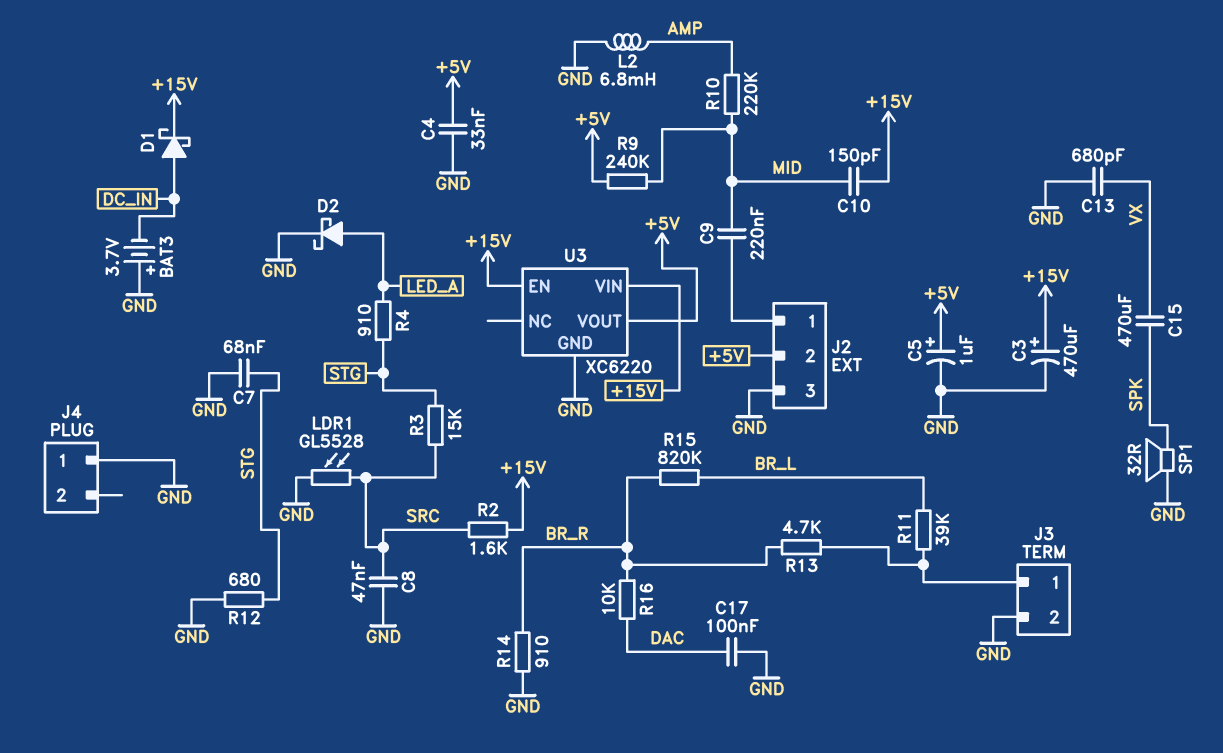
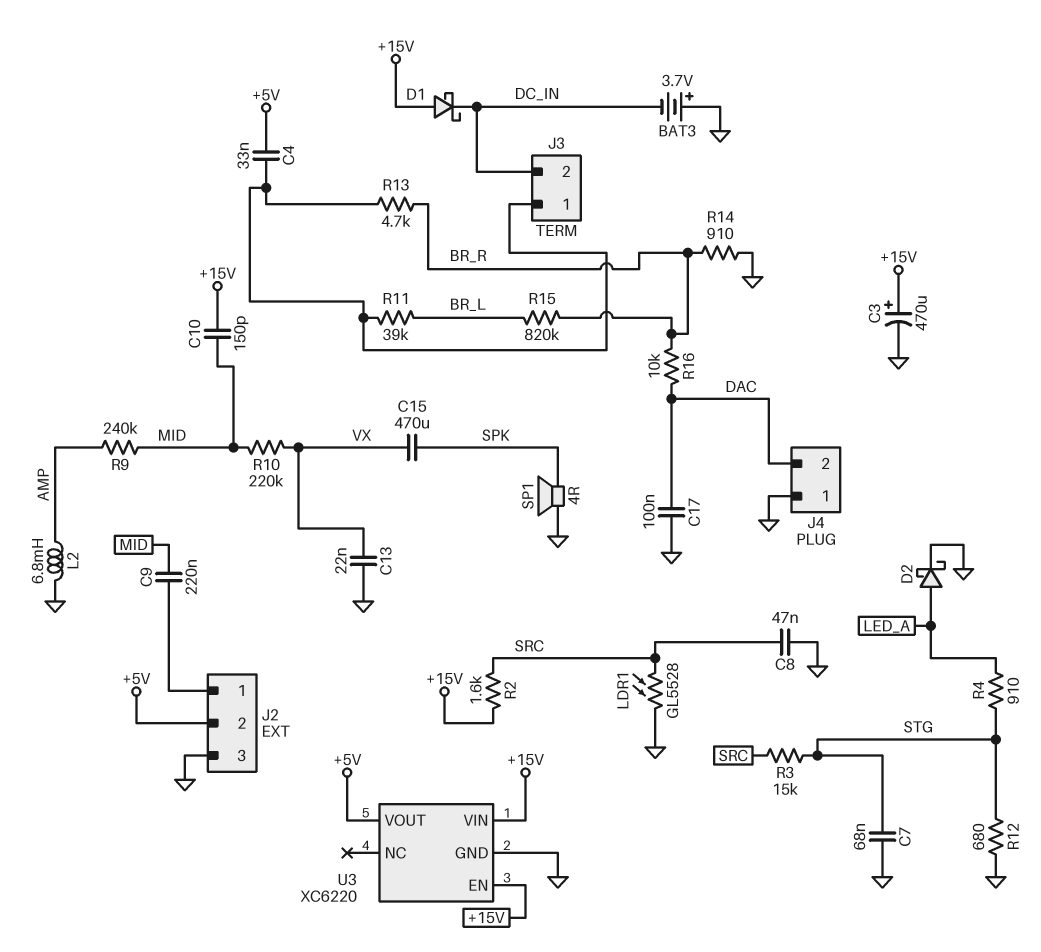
C4: 33nF (+5V, GND) -> 33nF (+5V, J3/1)
C5: 1uF (plus +5V, minus GND) -> none
C13: 680pF (GND, VX) -> 22nF (GND, VX)
D1: schottky (A DC_IN, K +15V) -> schottky (A +15V, K DC_IN)
J3 pin 2: GND -> DC_IN
J4 pin 2: none -> DAC
R9: 240k (+5V, MID) -> 240k (AMP, MID)
R10: 220k (AMP, MID) -> 220k (MID, VX)
SP1: speaker 32R (GND, SPK) -> speaker 4R (GND, SPK)

